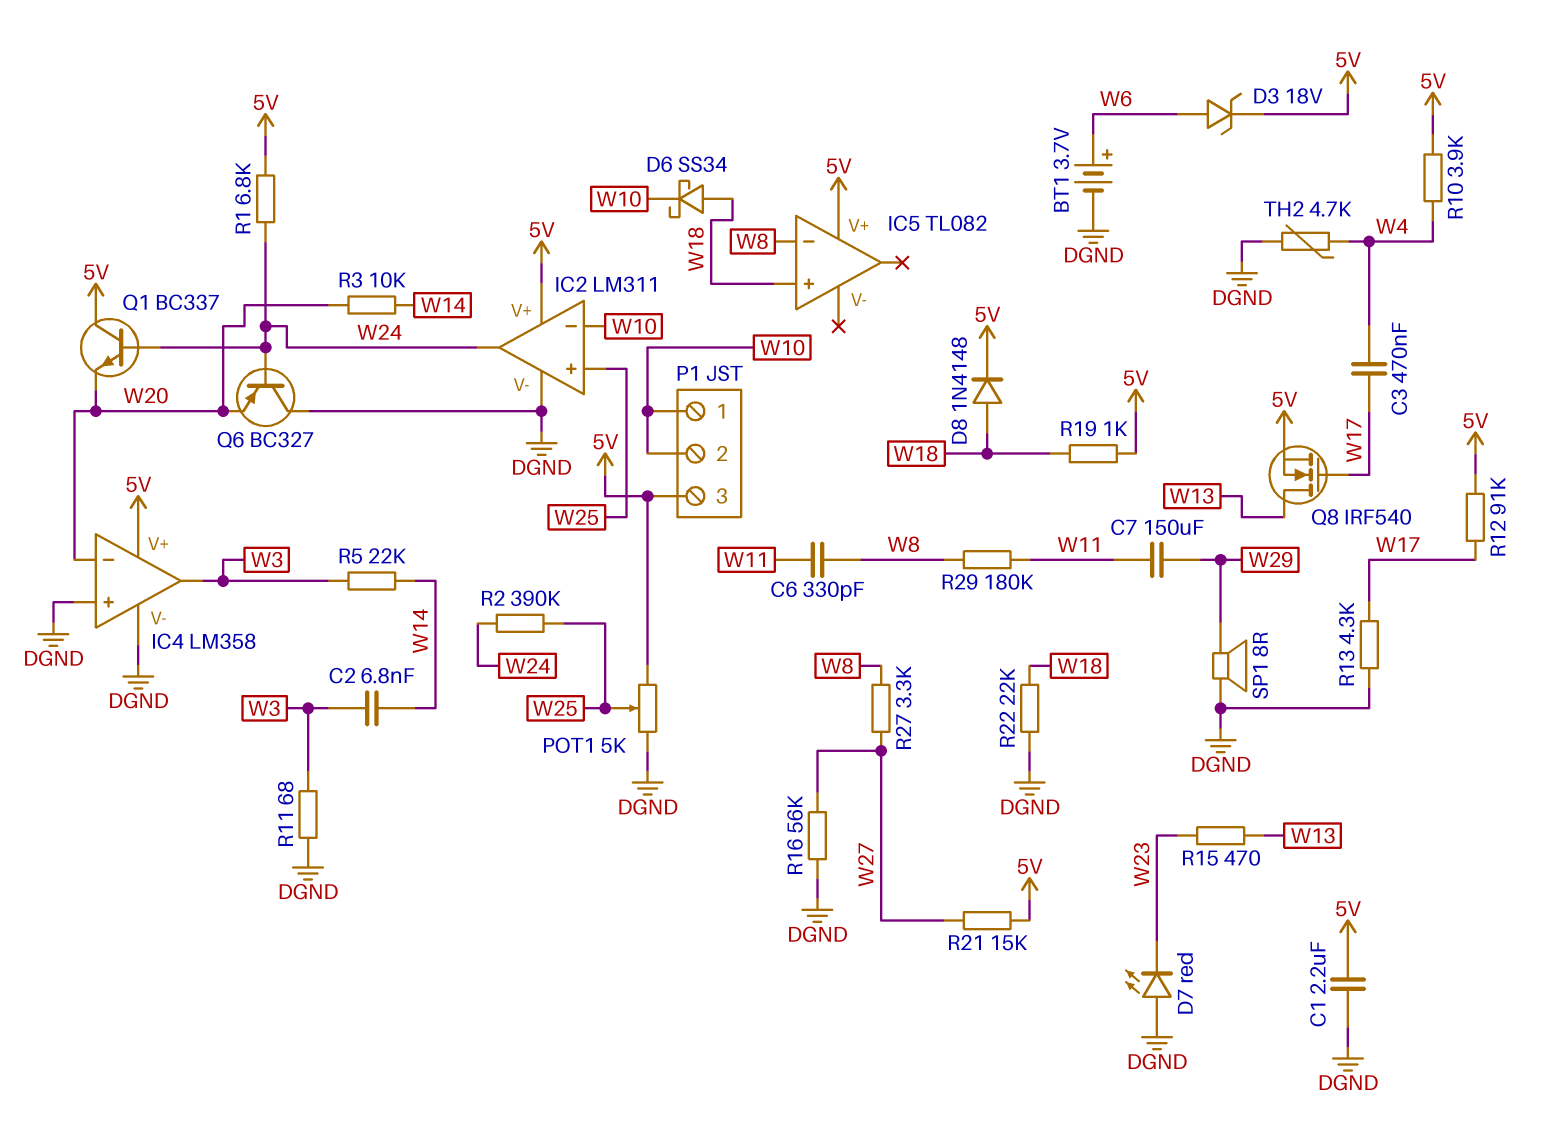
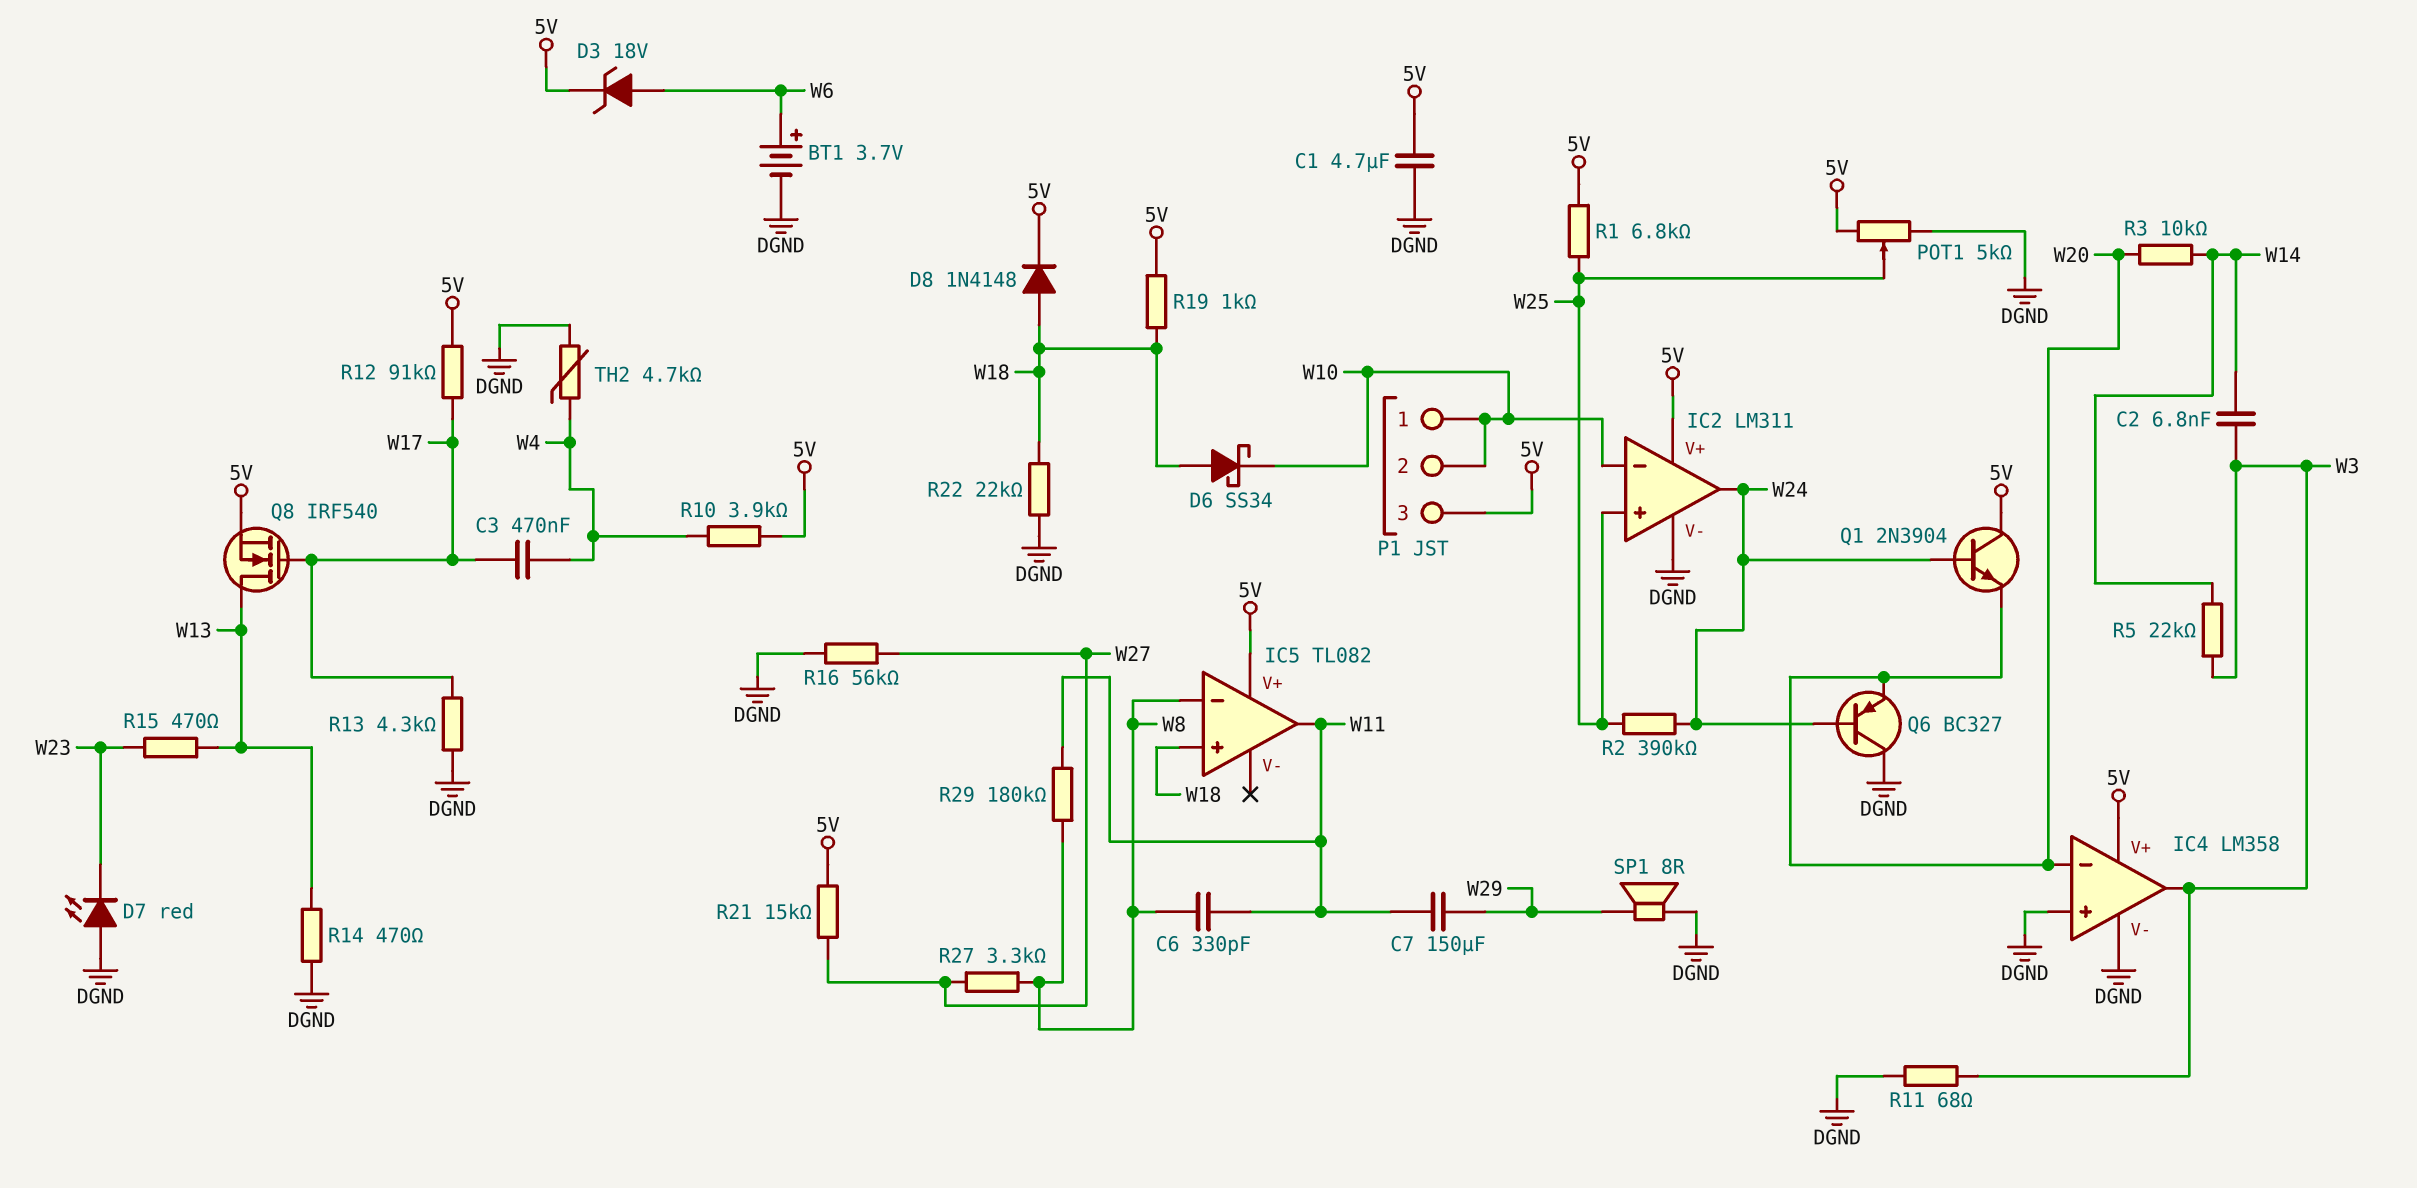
C1: 2.2uF (5V, DGND) -> 4.7uF (5V, DGND)
IC5 pin out: none -> W11
Q1: NPN BC337 (B W24, C 5V, E W20) -> NPN 2N3904 (B W24, C 5V, E W20)
R1: 6.8k (5V, W24) -> 6.8k (5V, W25)
R14: none -> 470 (DGND, W13)

